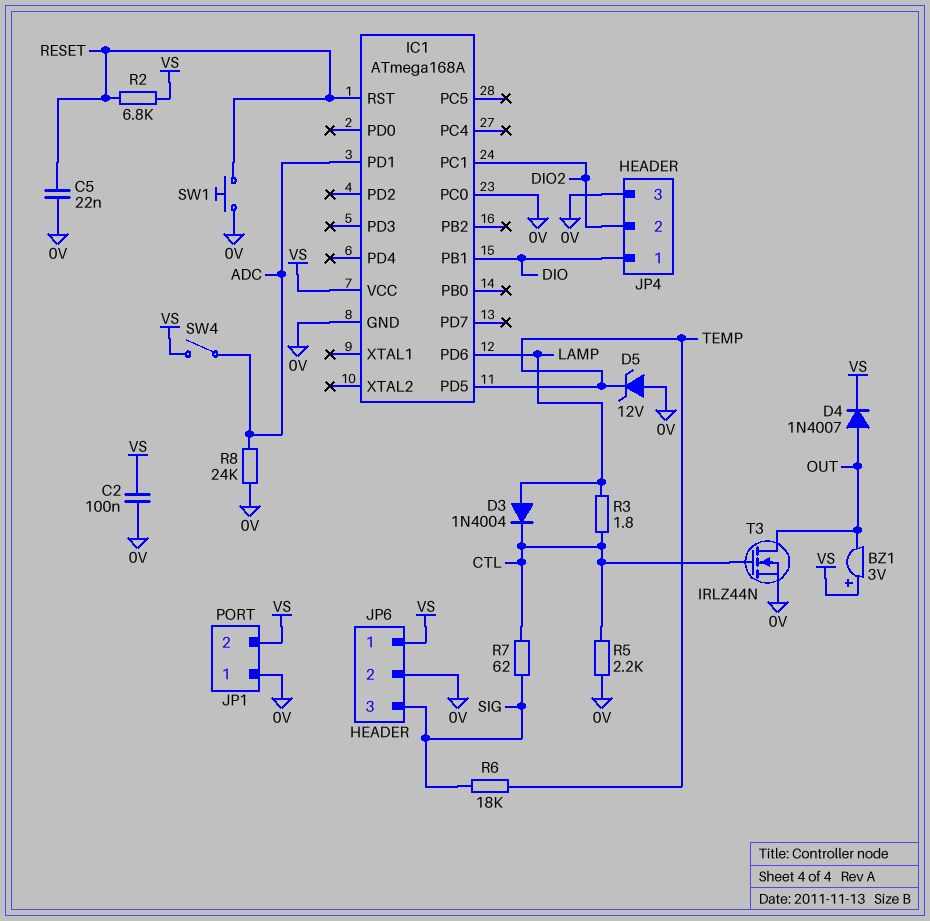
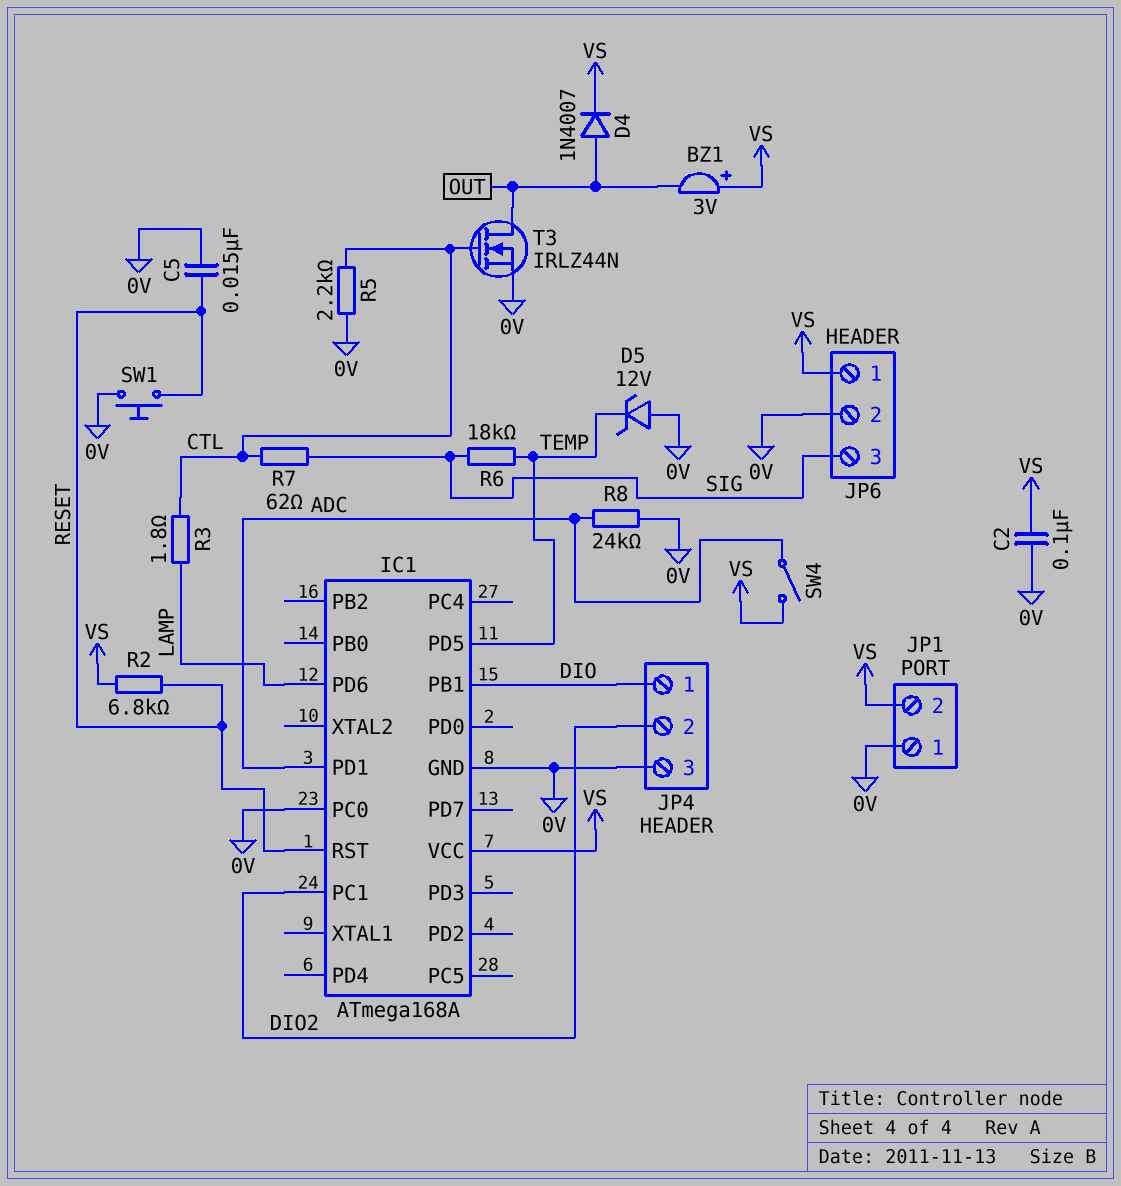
C5: 22nF (0V, RESET) -> 15nF (0V, RESET)
D3: diode 1N4004 (A LAMP, K CTL) -> none

